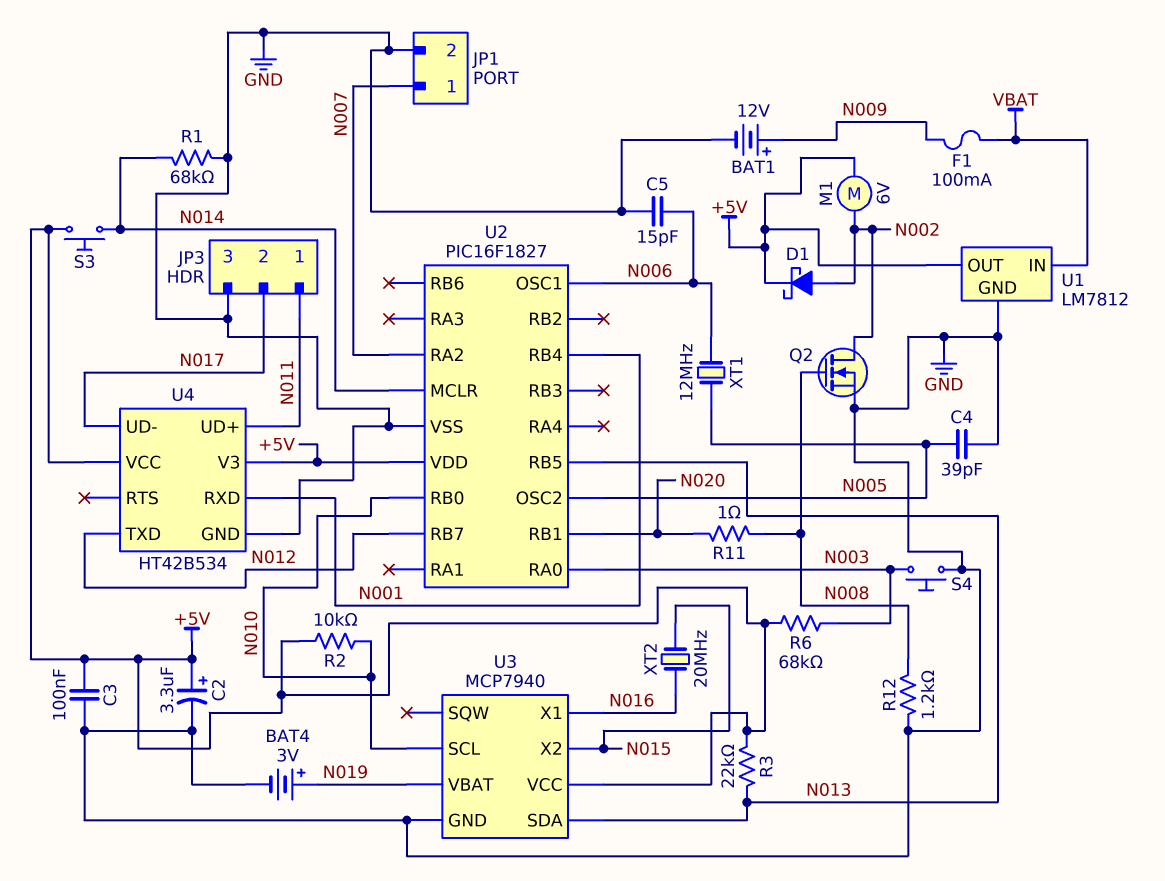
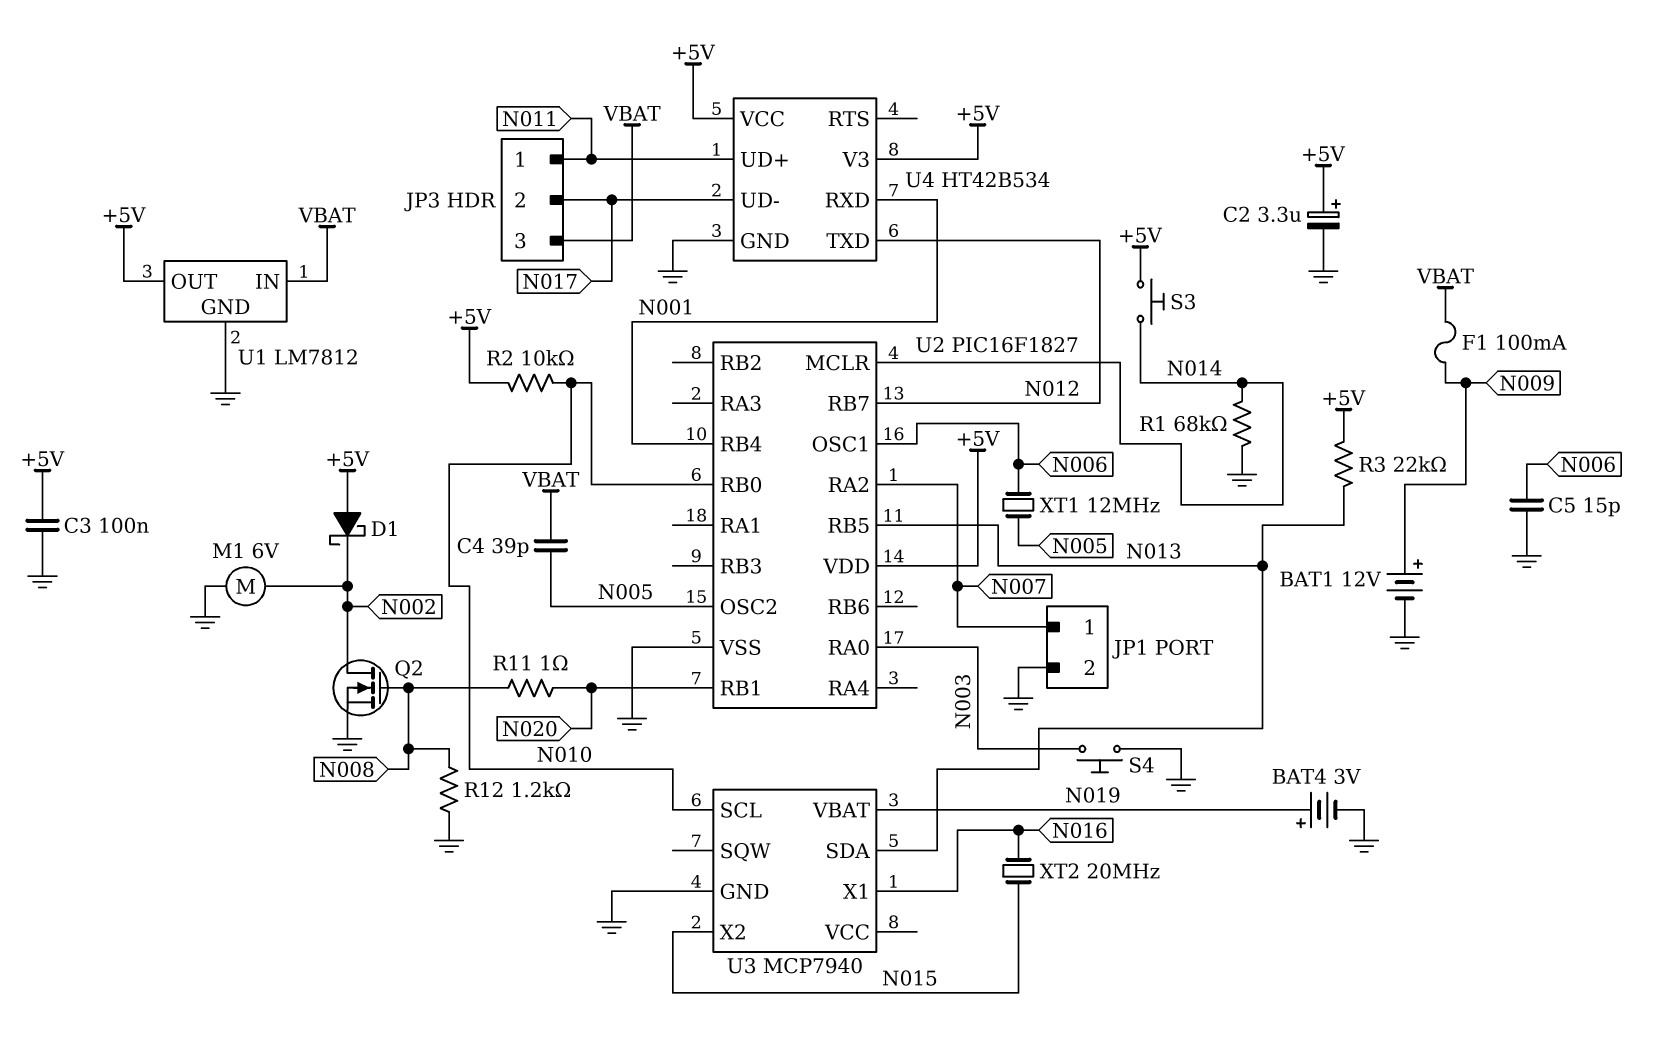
C4: 39pF (GND, N005) -> 39pF (N005, VBAT)
D1: schottky (A N002, K +5V) -> schottky (A +5V, K N002)
JP3 pin 3: GND -> VBAT
M1: motor 6V (+5V, N002) -> motor 6V (GND, N002)
R6: 68k (+5V, N003) -> none
U3 pin VCC: +5V -> none

